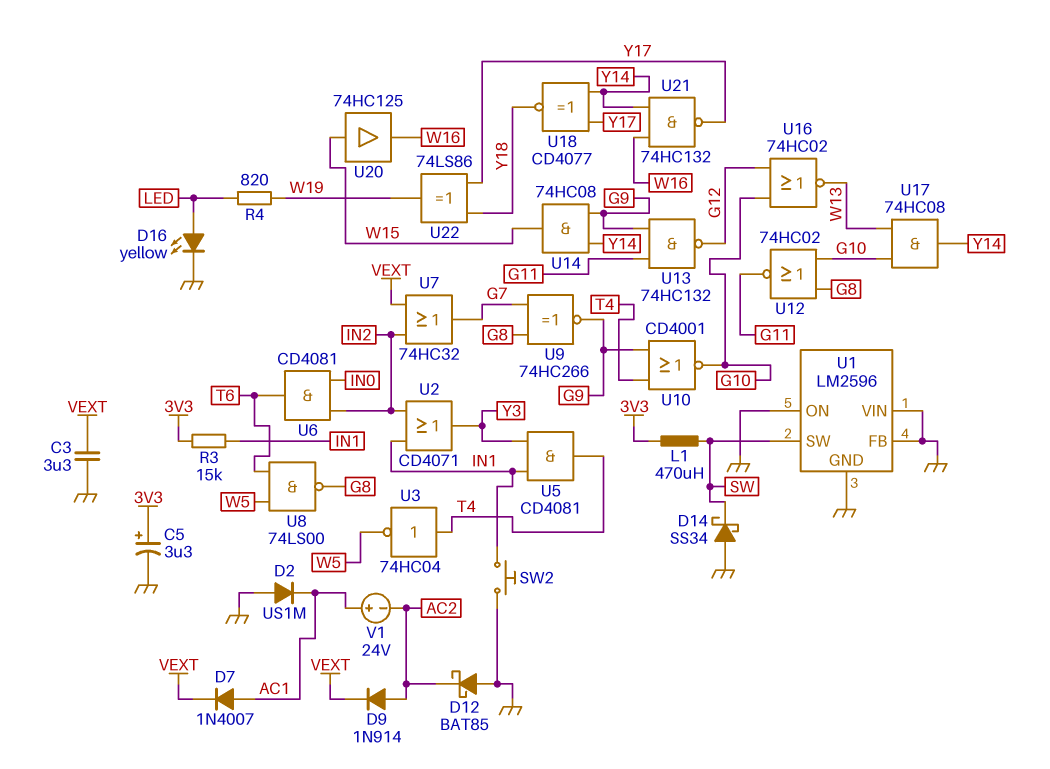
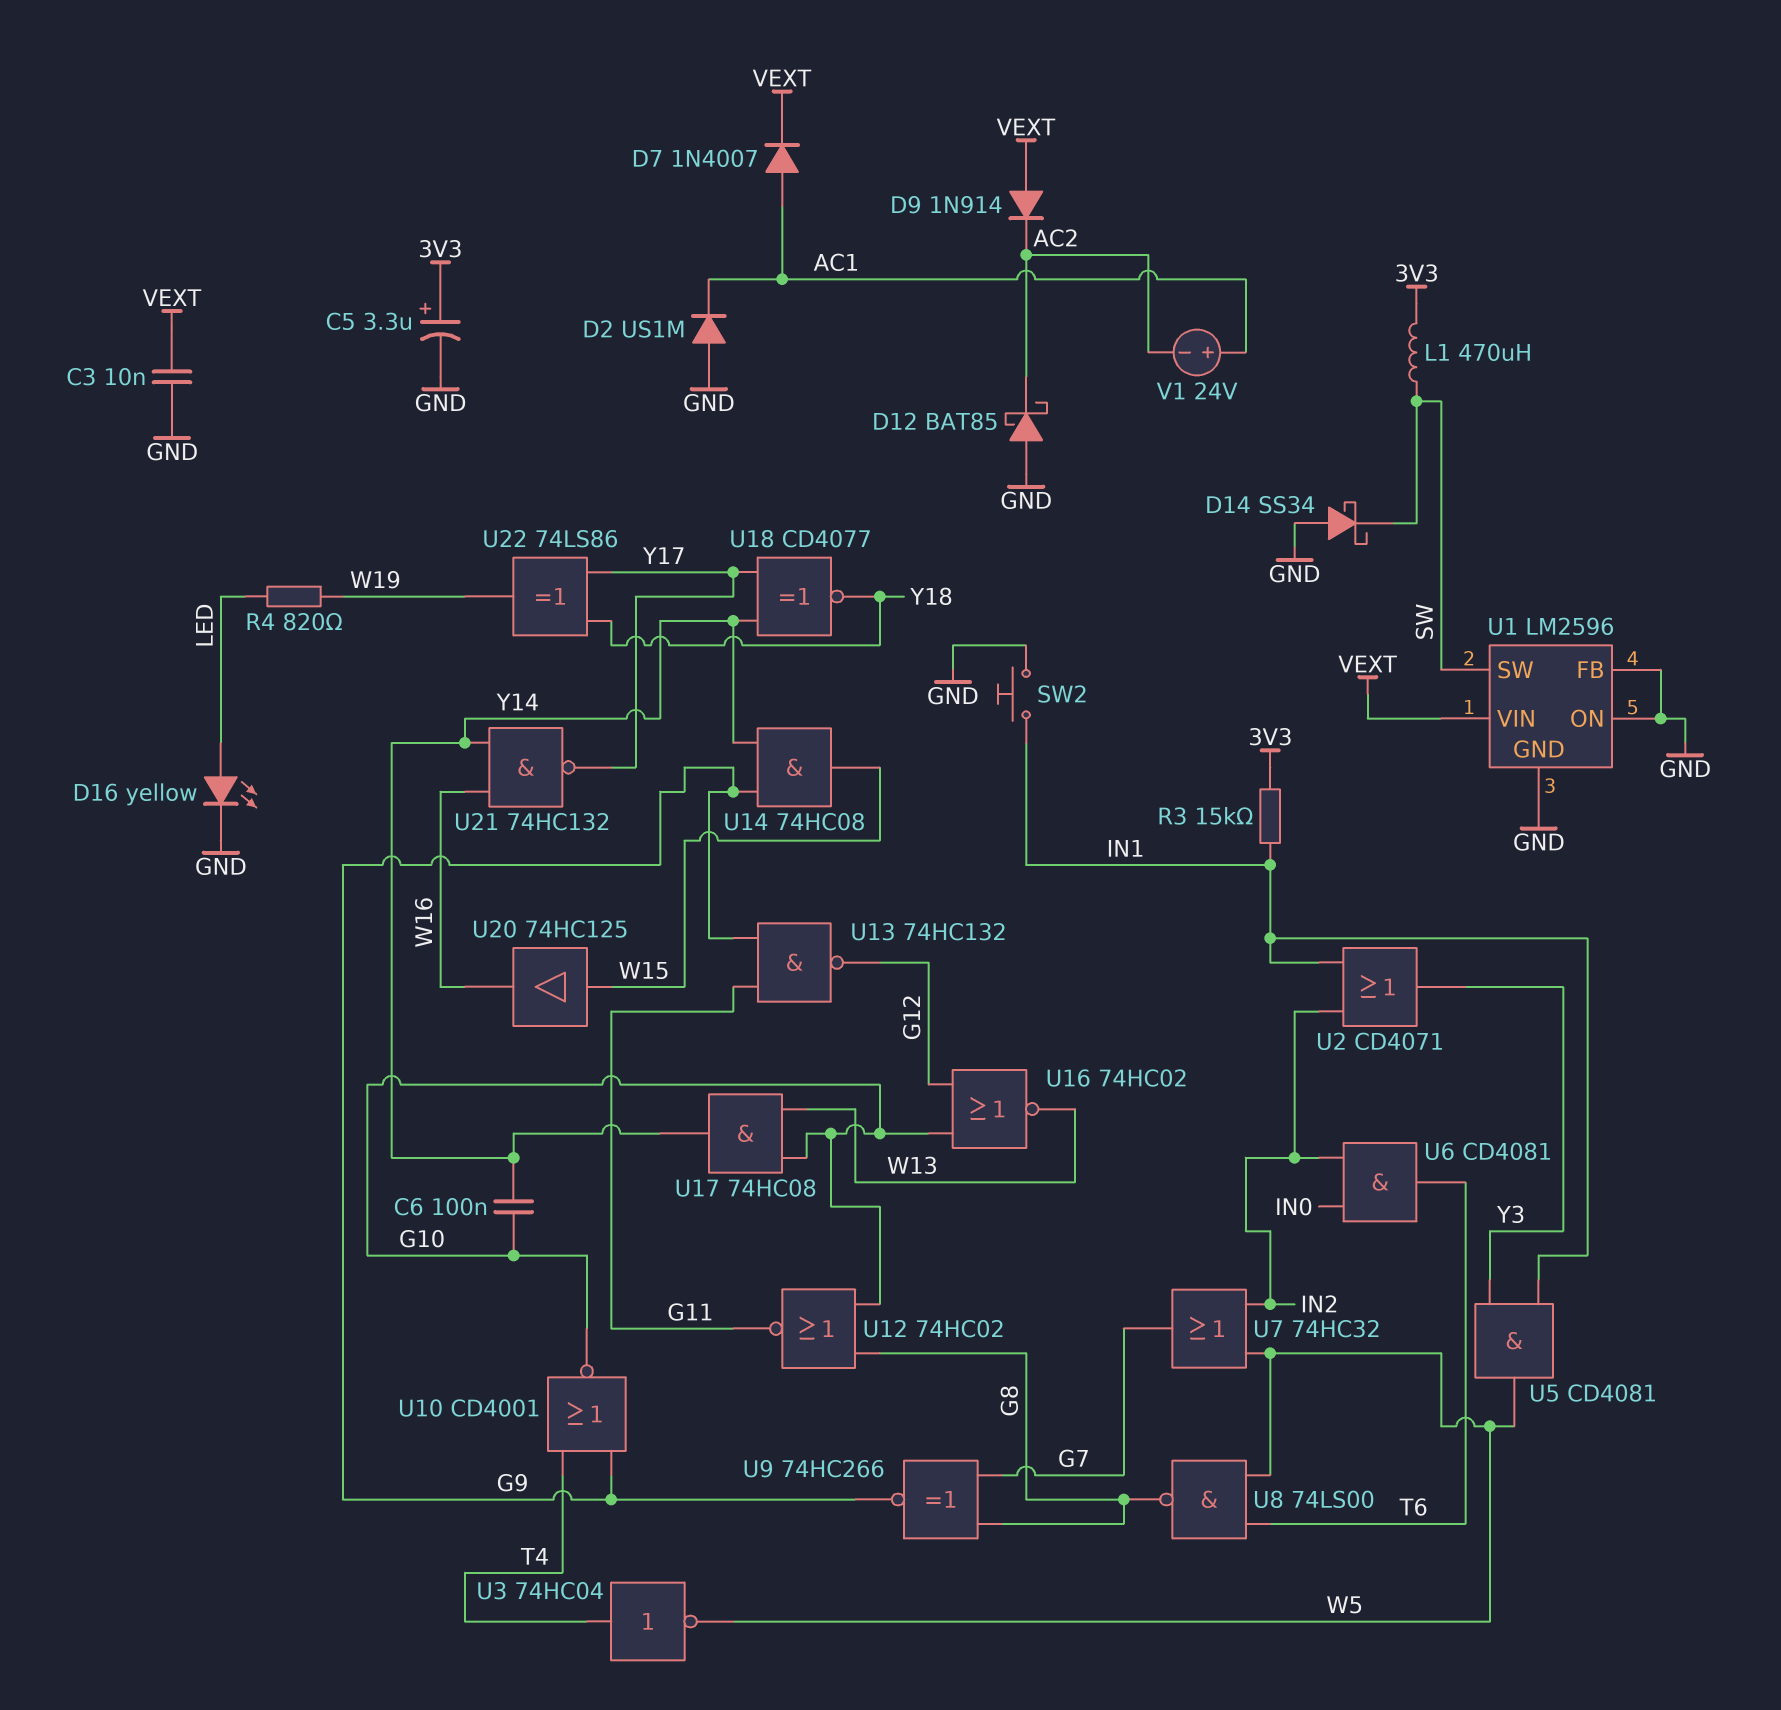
C3: 3.3uF (GND, VEXT) -> 10nF (GND, VEXT)
C6: none -> 100nF (G10, Y14)
D9: diode 1N914 (A AC2, K VEXT) -> diode 1N914 (A VEXT, K AC2)
U1 pin VIN: GND -> VEXT
U5: AND CD4081 (in IN1, in Y3, out T4) -> AND CD4081 (in IN1, in Y3, out W5)
U7: OR 74HC32 (in IN2, in VEXT, out G7) -> OR 74HC32 (in IN2, in W5, out G7)

